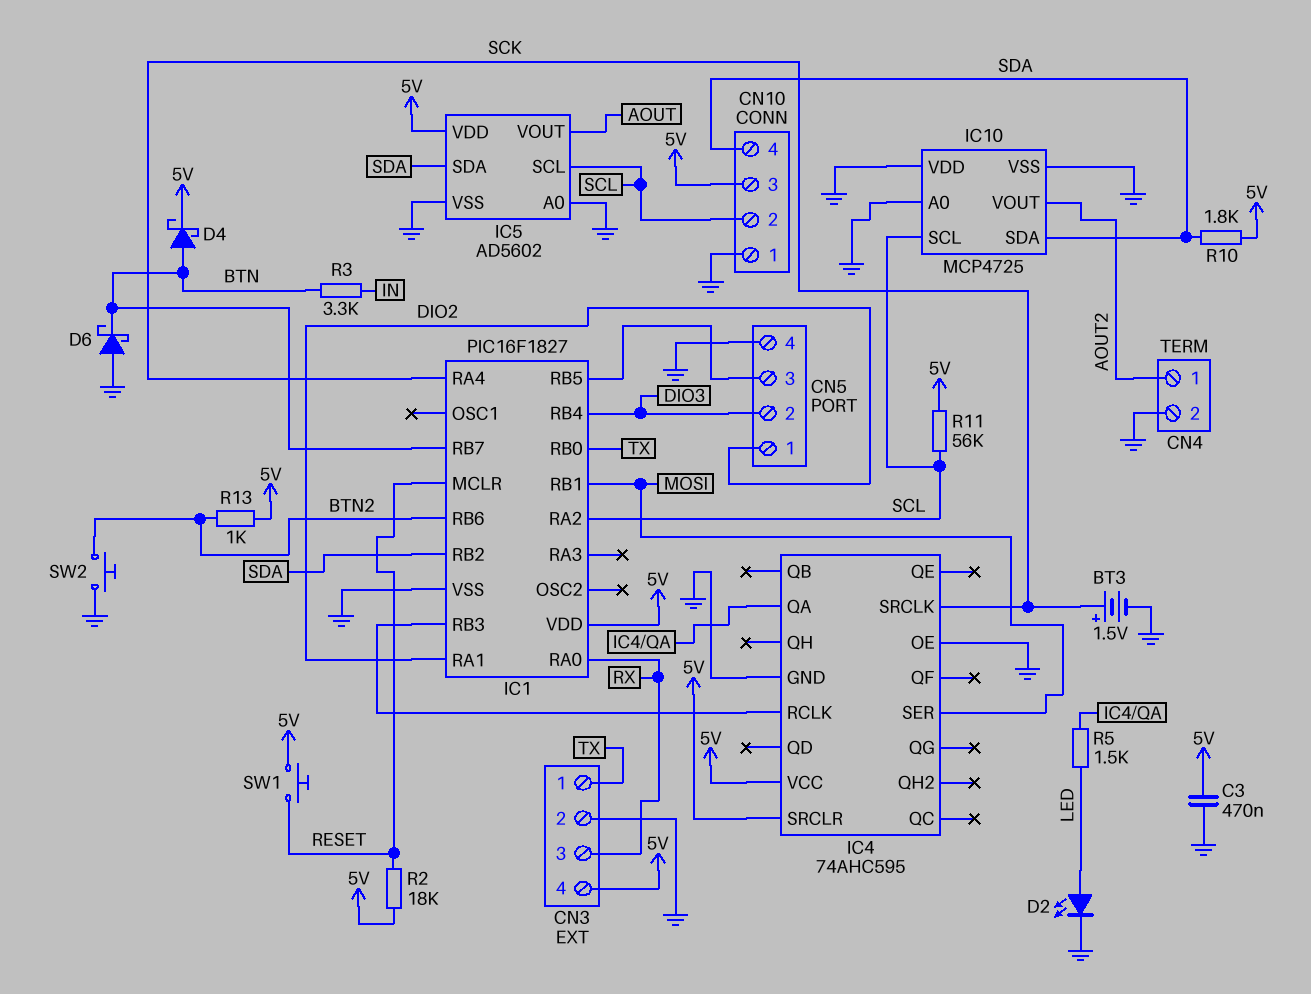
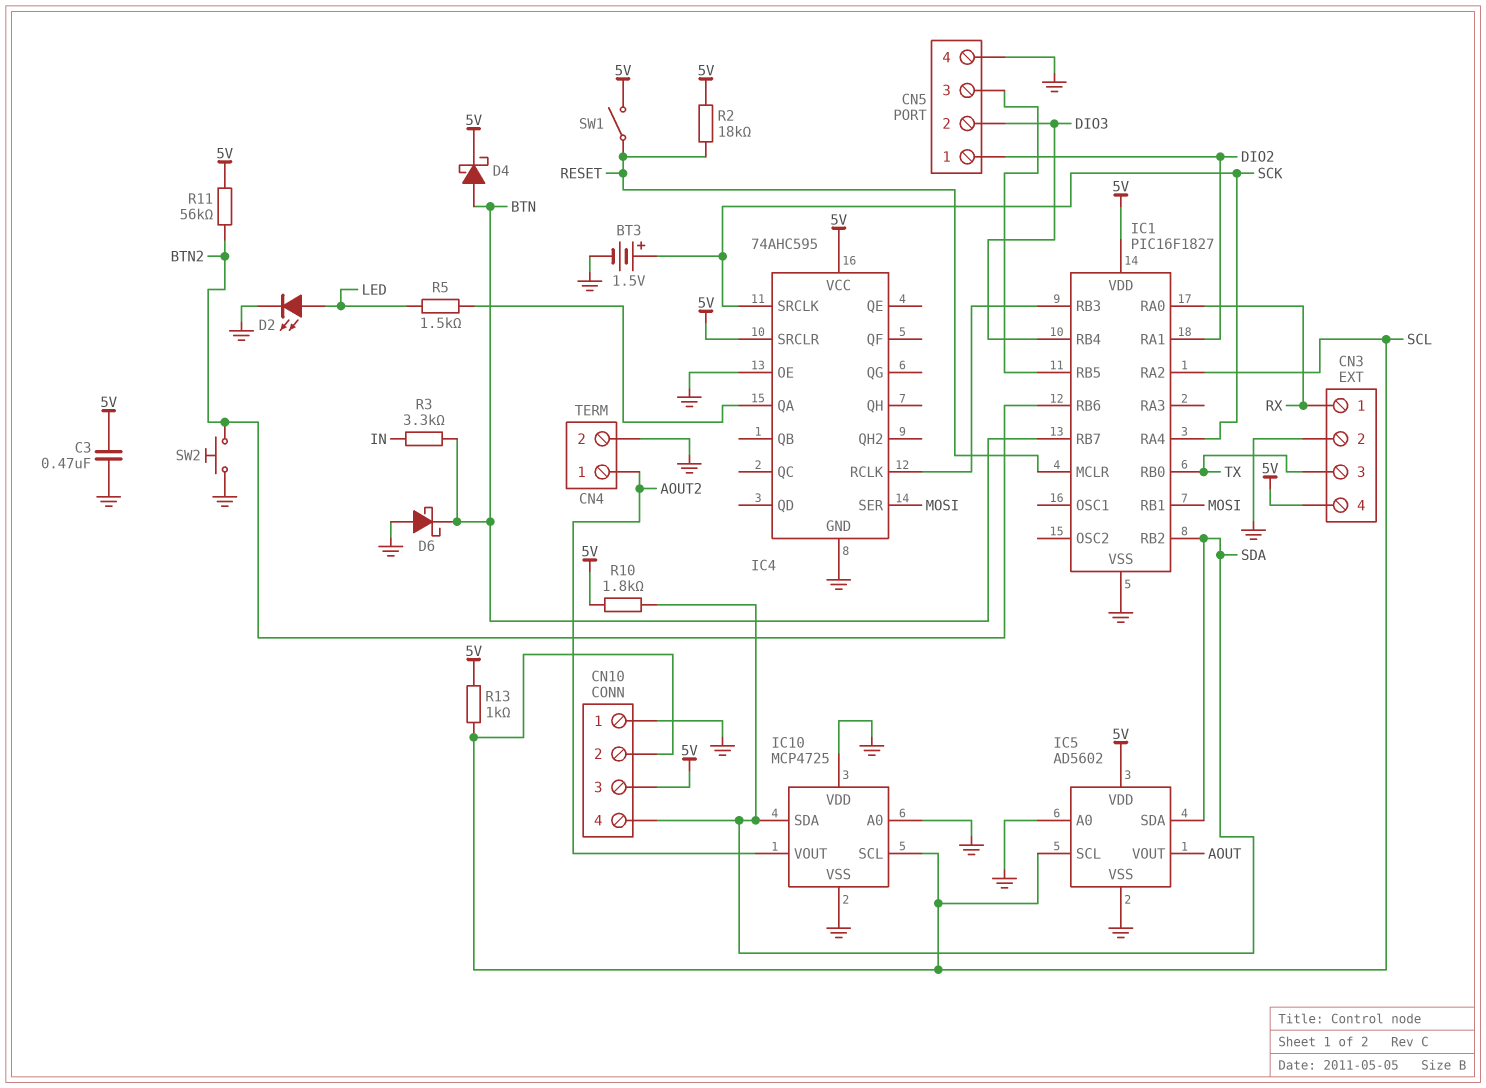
CN3 pin 1: TX -> RX
CN3 pin 3: RX -> TX
R11: 56k (5V, SCL) -> 56k (5V, BTN2)
R13: 1k (5V, BTN2) -> 1k (5V, SCL)
SW1: button (5V, RESET) -> switch (5V, RESET)

